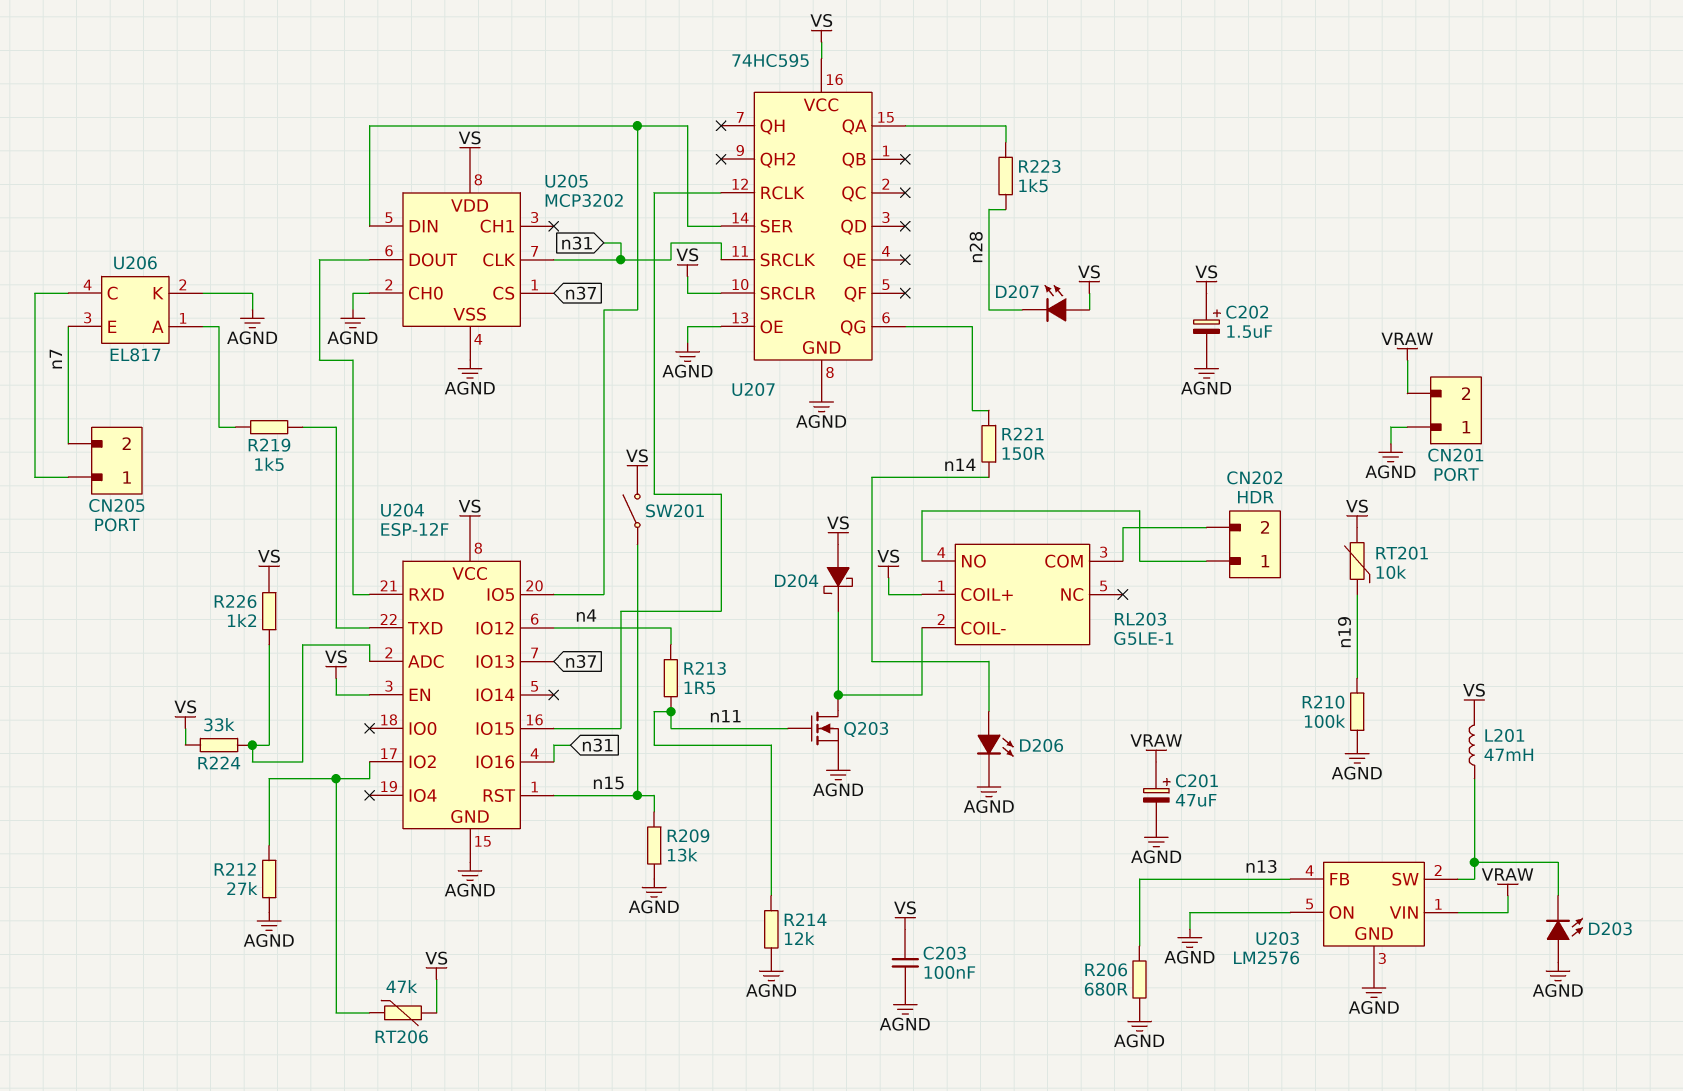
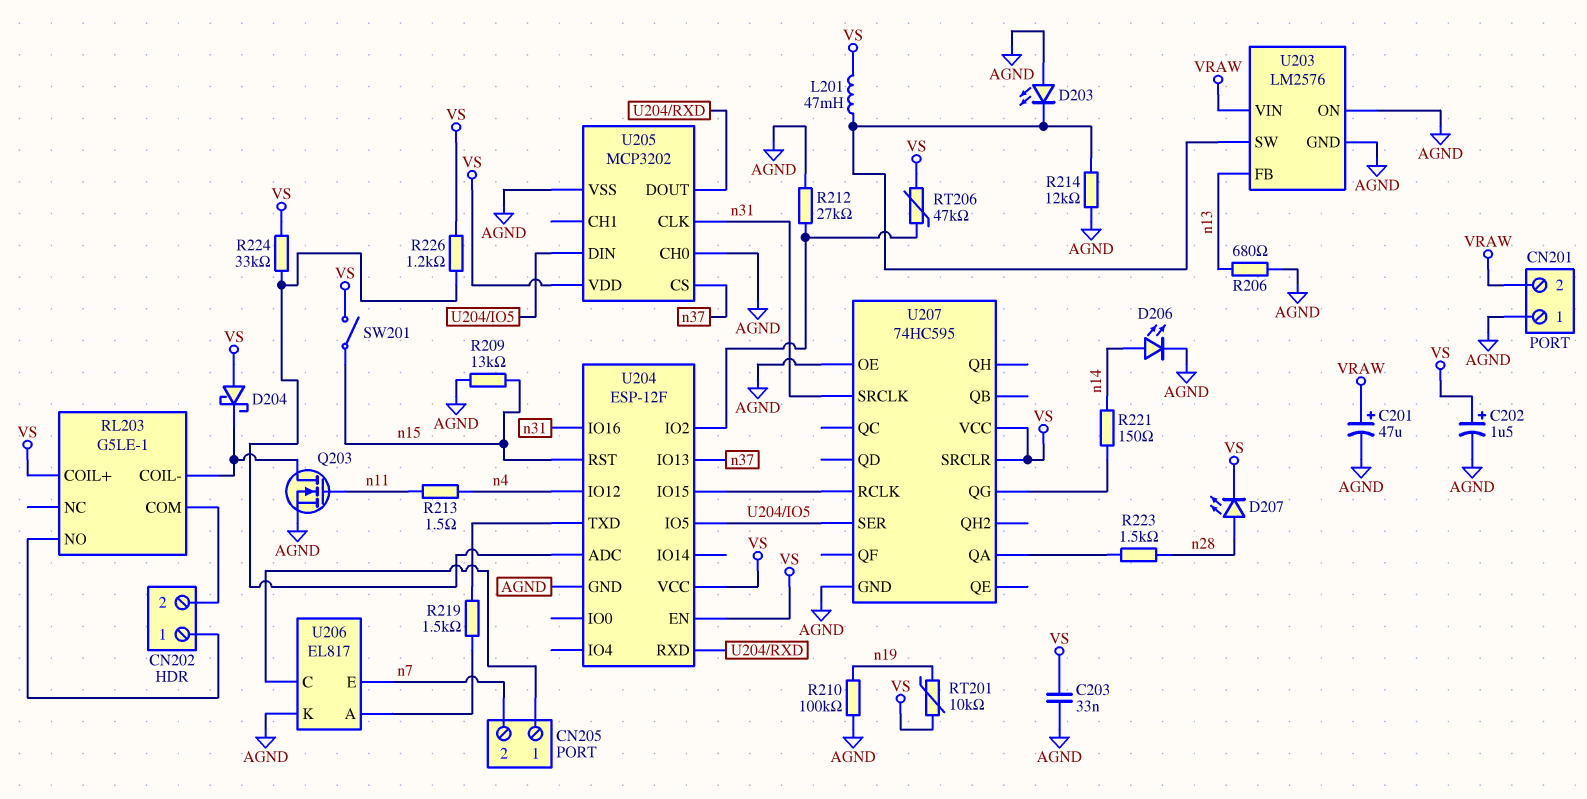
C203: 100nF (AGND, VS) -> 33nF (AGND, VS)
D207: LED (A VS, K n28) -> LED (A n28, K VS)
R214: 12k (AGND, n11) -> 12k (AGND, U203/SW)

